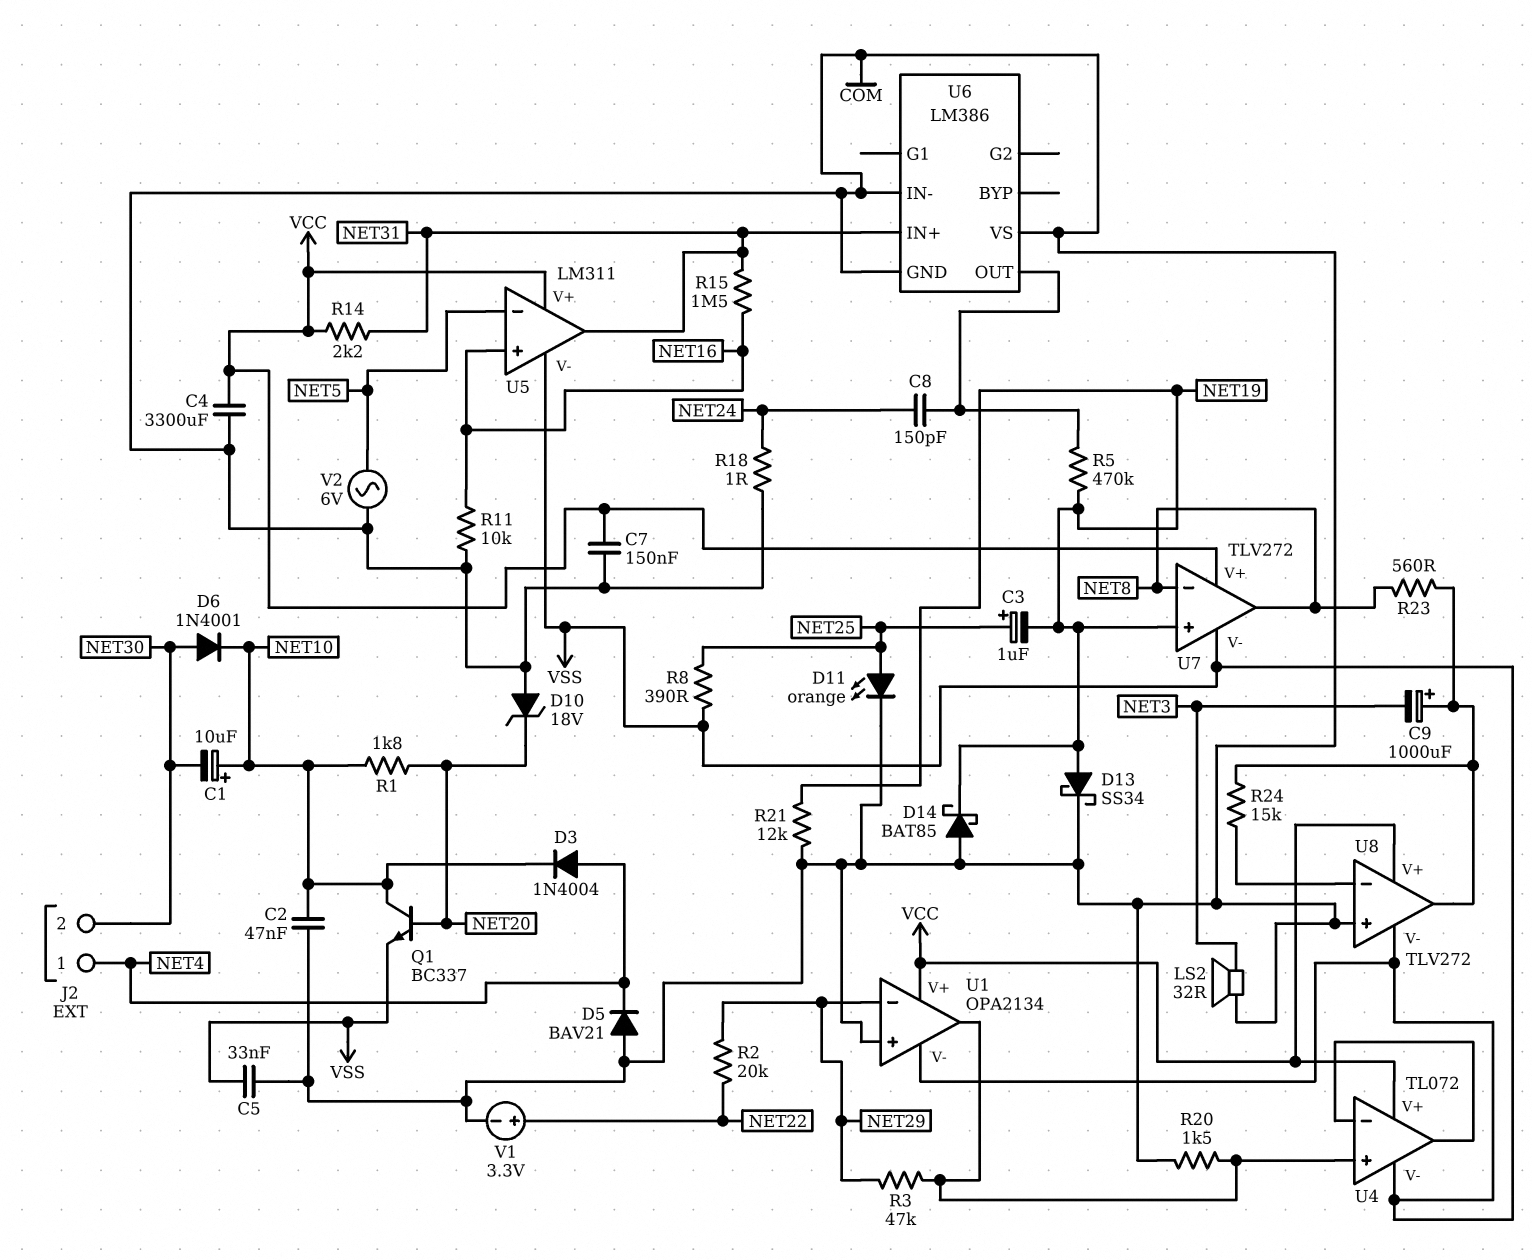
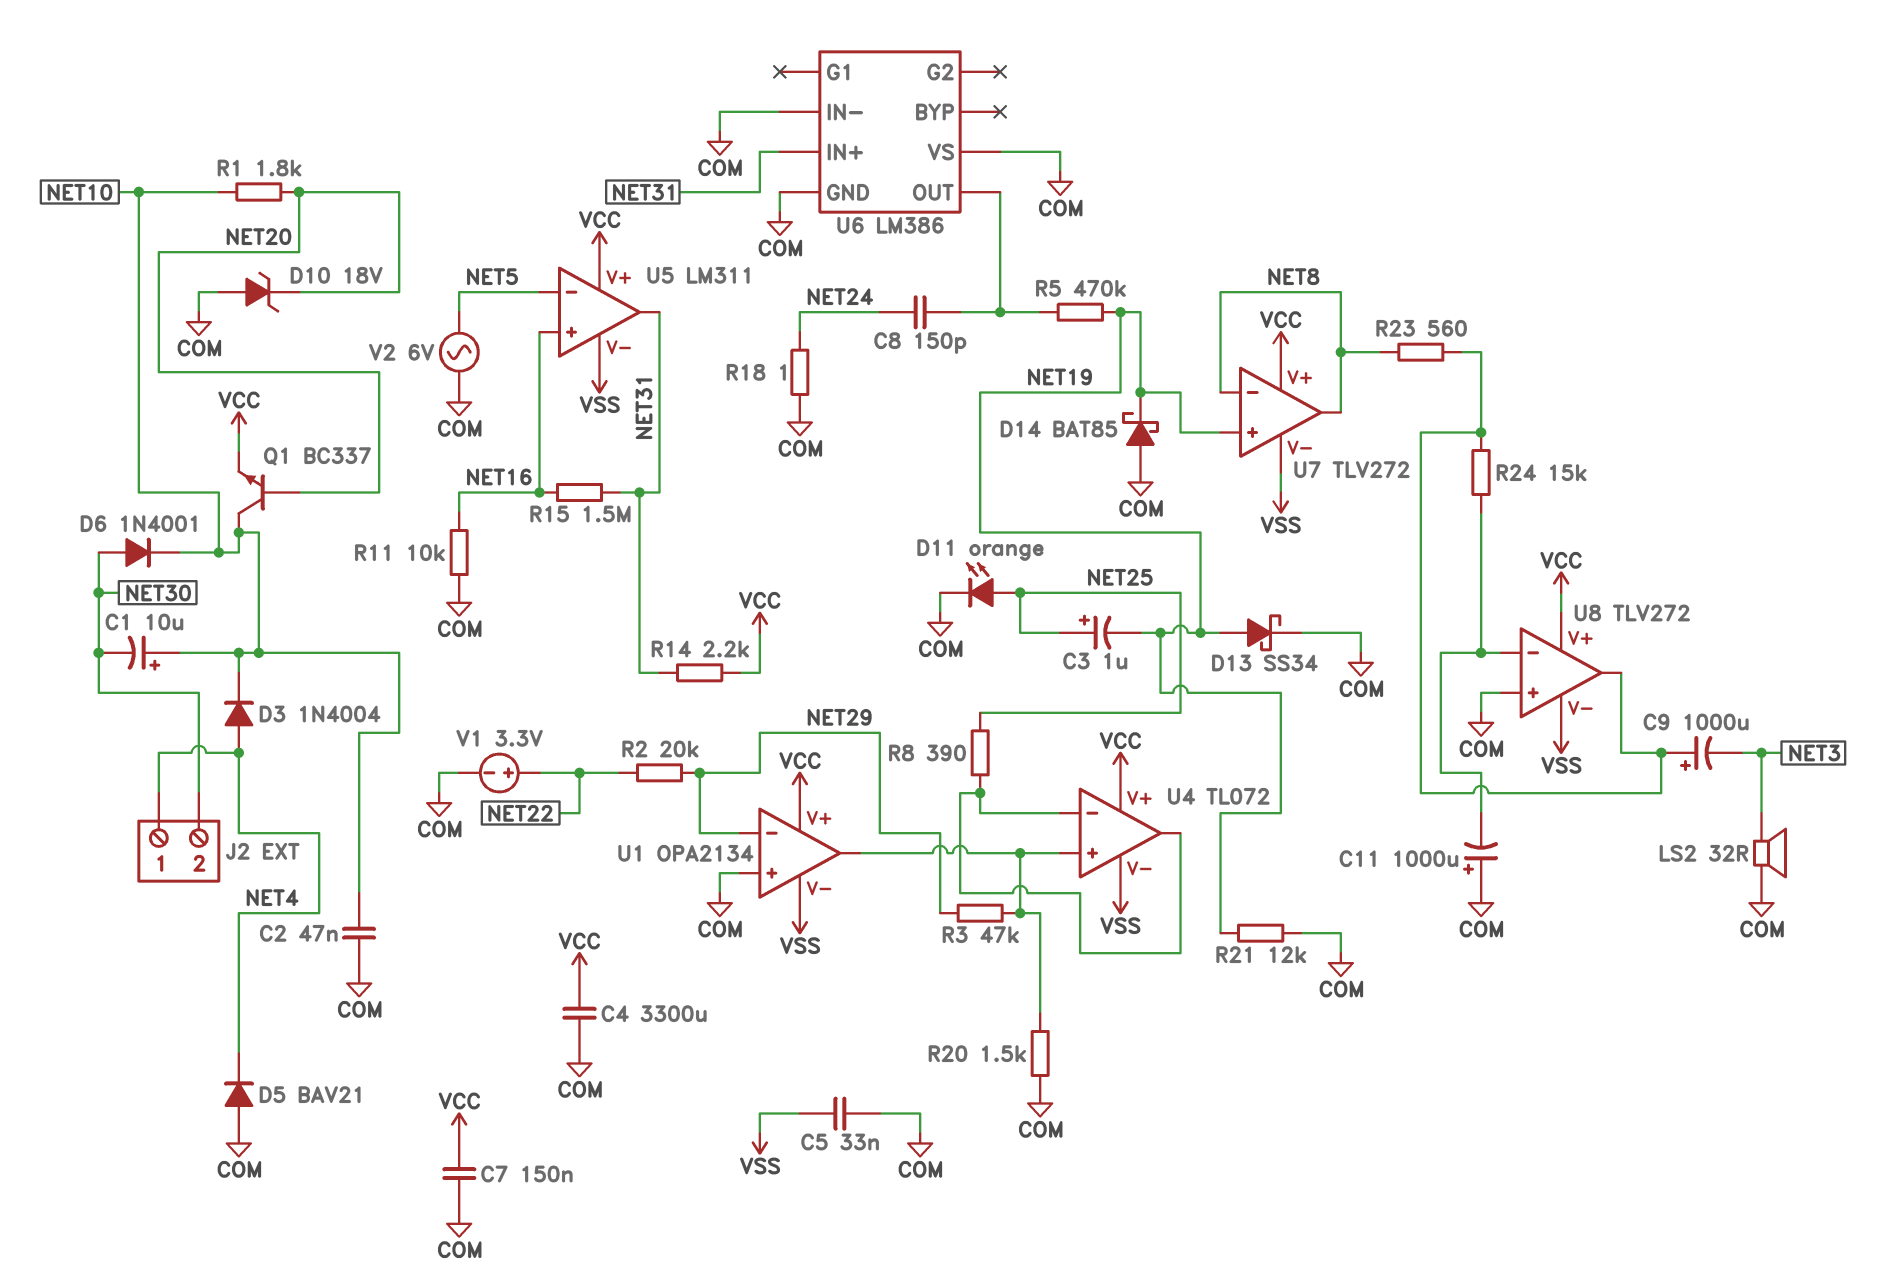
C11: none -> 1000uF (plus COM, minus U8/in-)
Q1: NPN BC337 (B NET20, C NET10, E VSS) -> NPN BC337 (B NET20, C NET10, E VCC)
R8: 390 (NET25, VSS) -> 390 (NET25, U4/in-)

